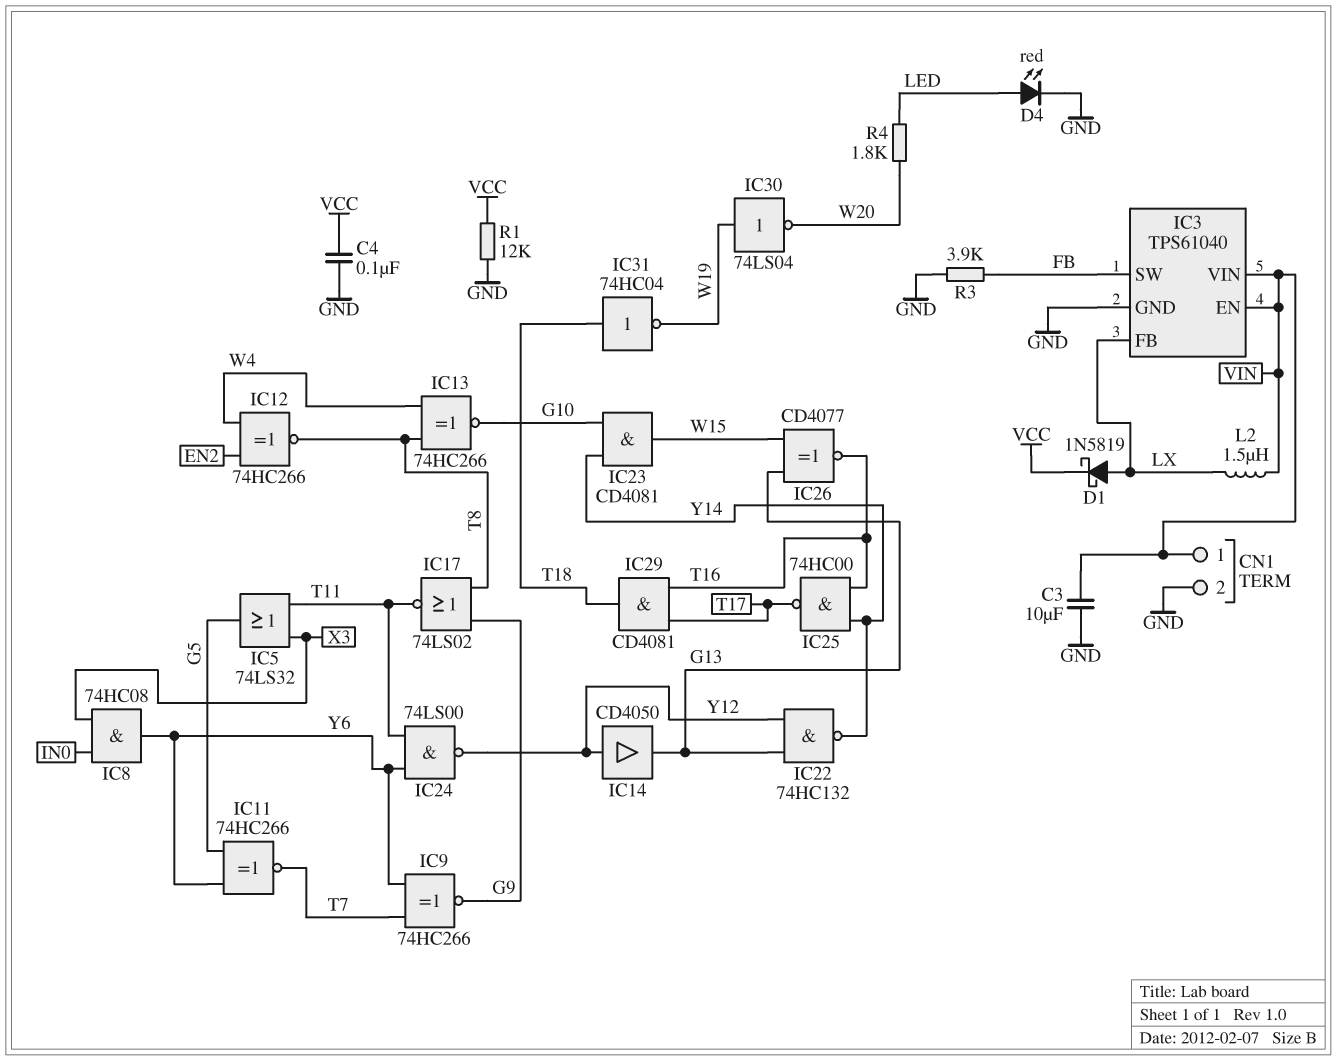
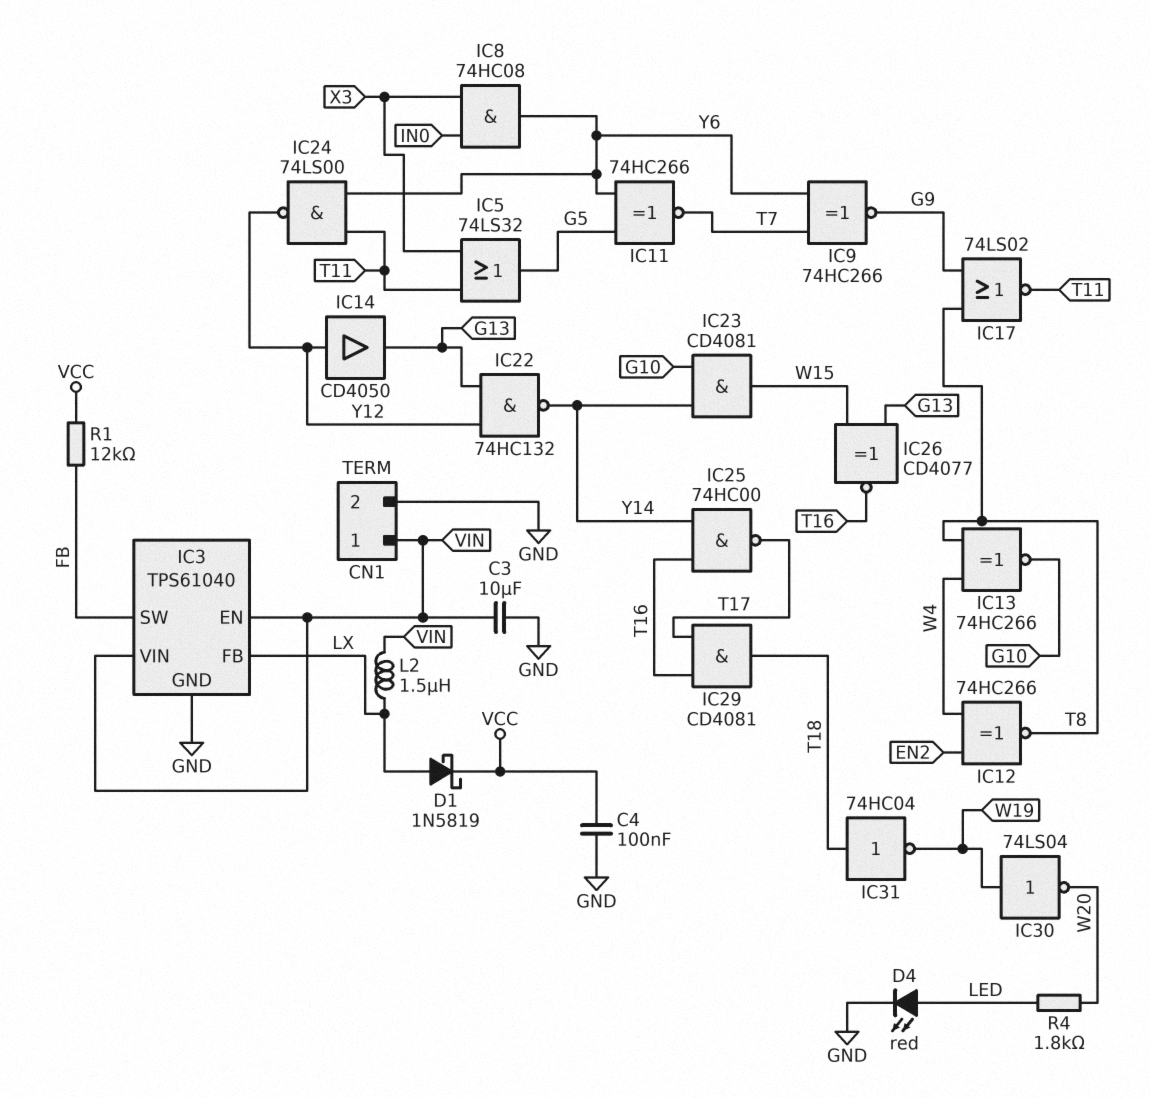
R1: 12k (GND, VCC) -> 12k (FB, VCC)
R3: 3.9k (FB, GND) -> none

